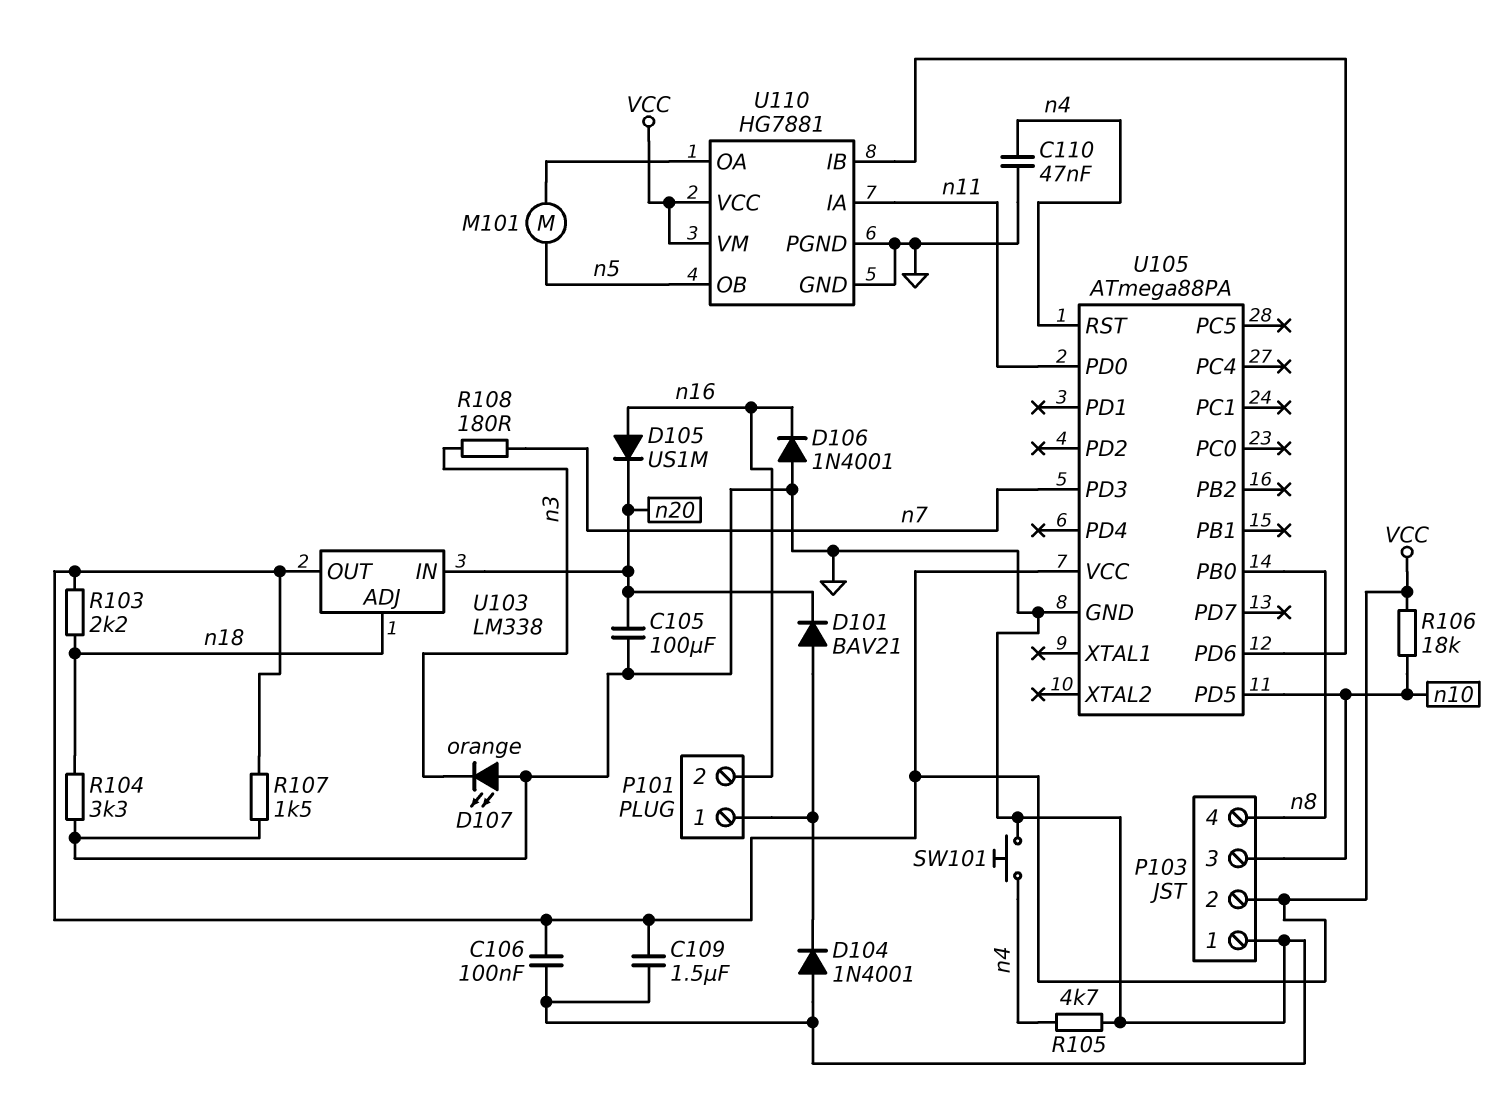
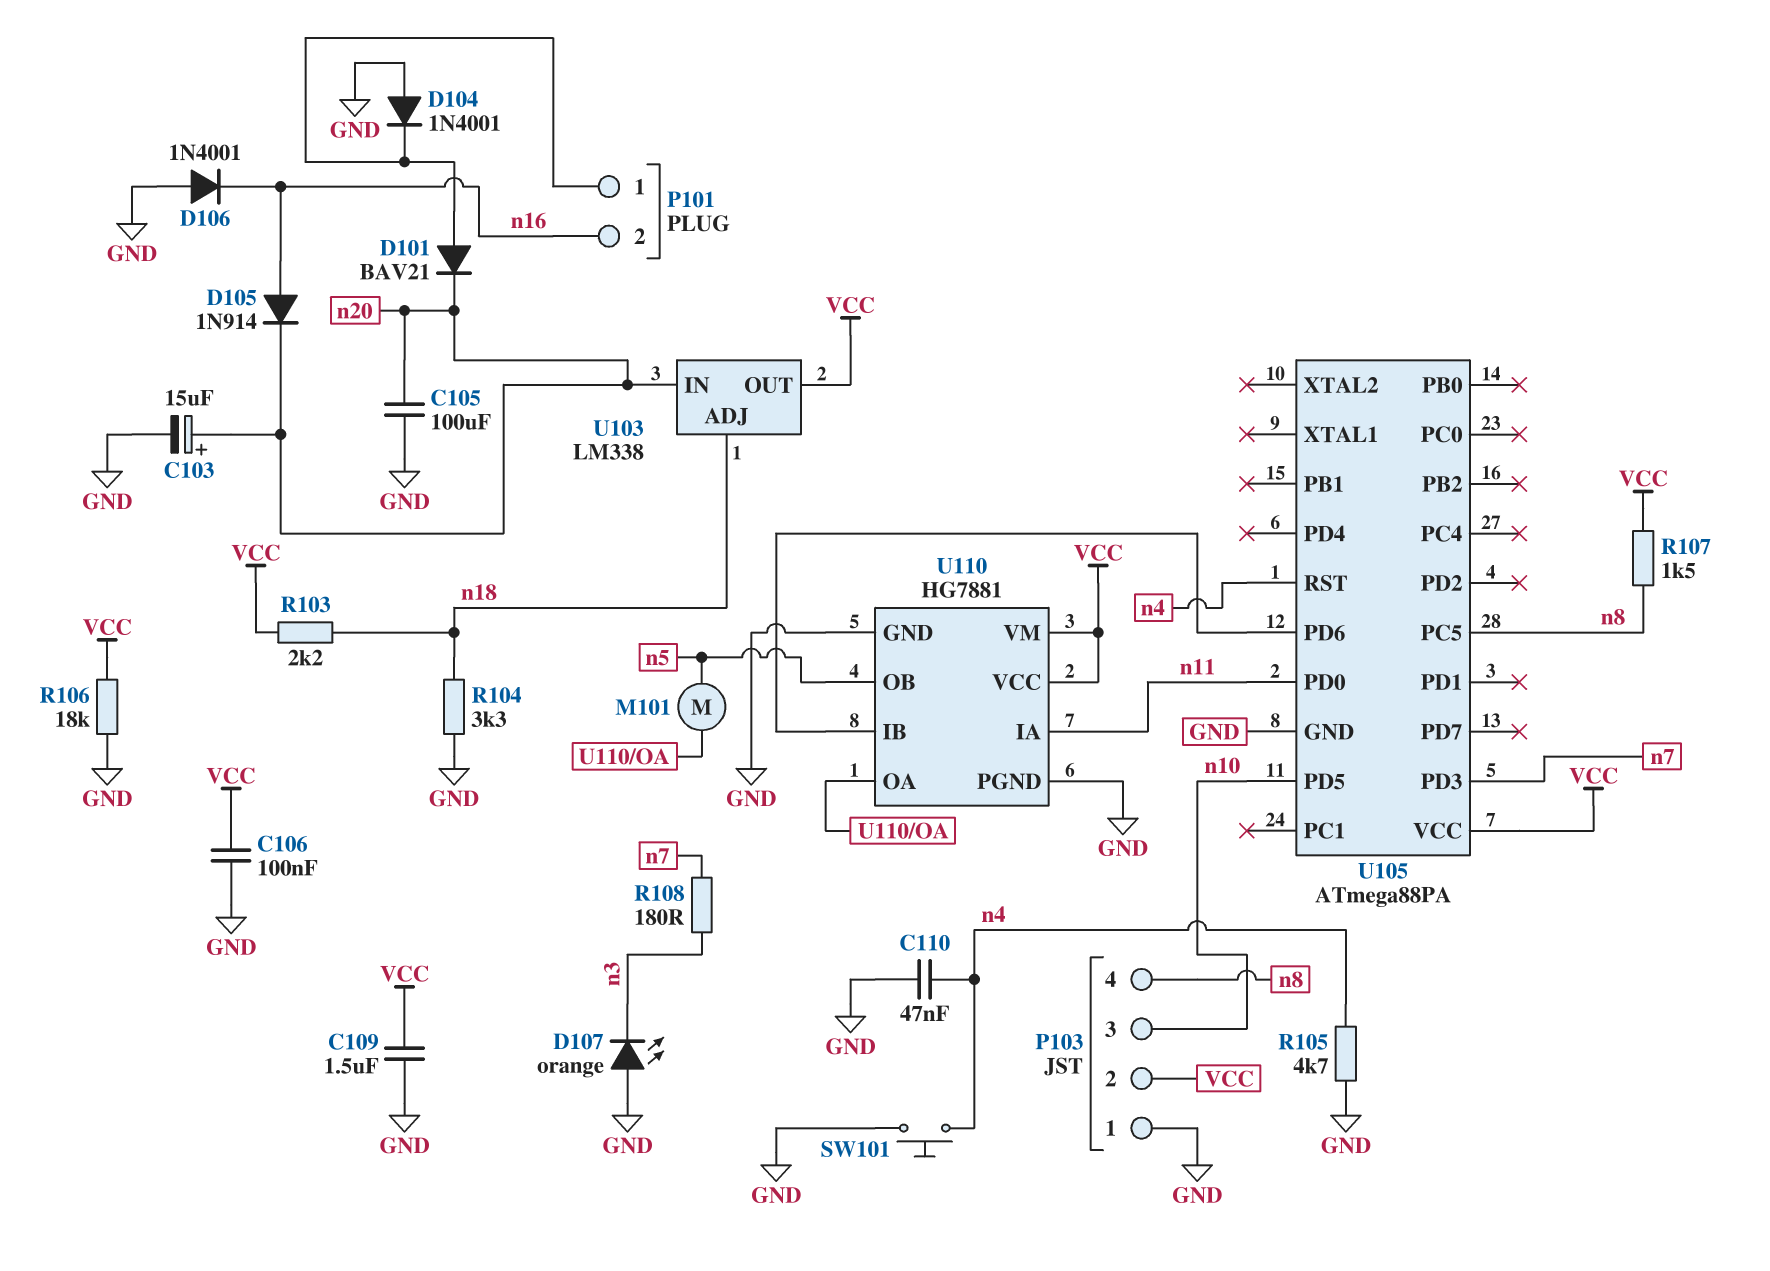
C103: none -> 15uF (plus n20, minus GND)
D105: diode US1M (A n16, K n20) -> diode 1N914 (A n16, K n20)
R106: 18k (VCC, n10) -> 18k (GND, VCC)
R107: 1.5k (GND, VCC) -> 1.5k (VCC, n8)
U105 pin PB0: n8 -> none
U105 pin PC5: none -> n8

